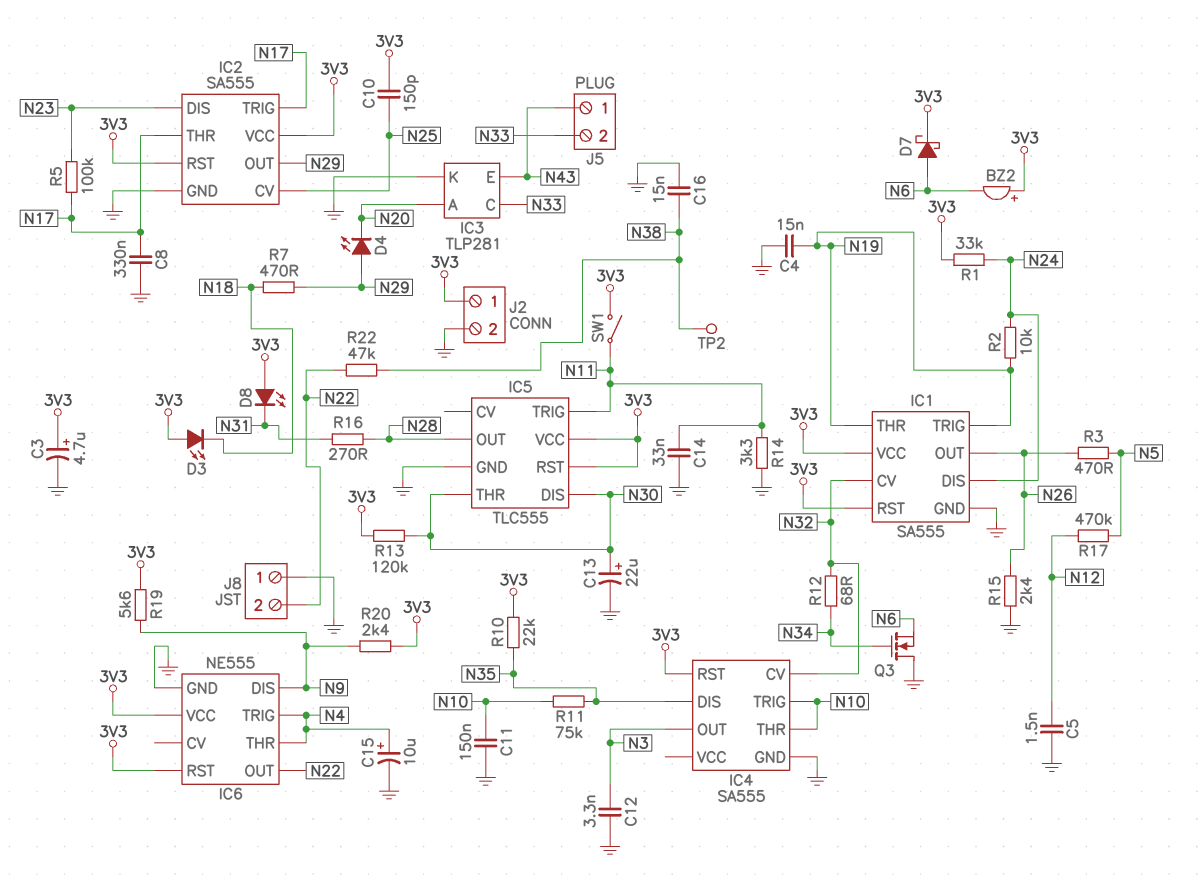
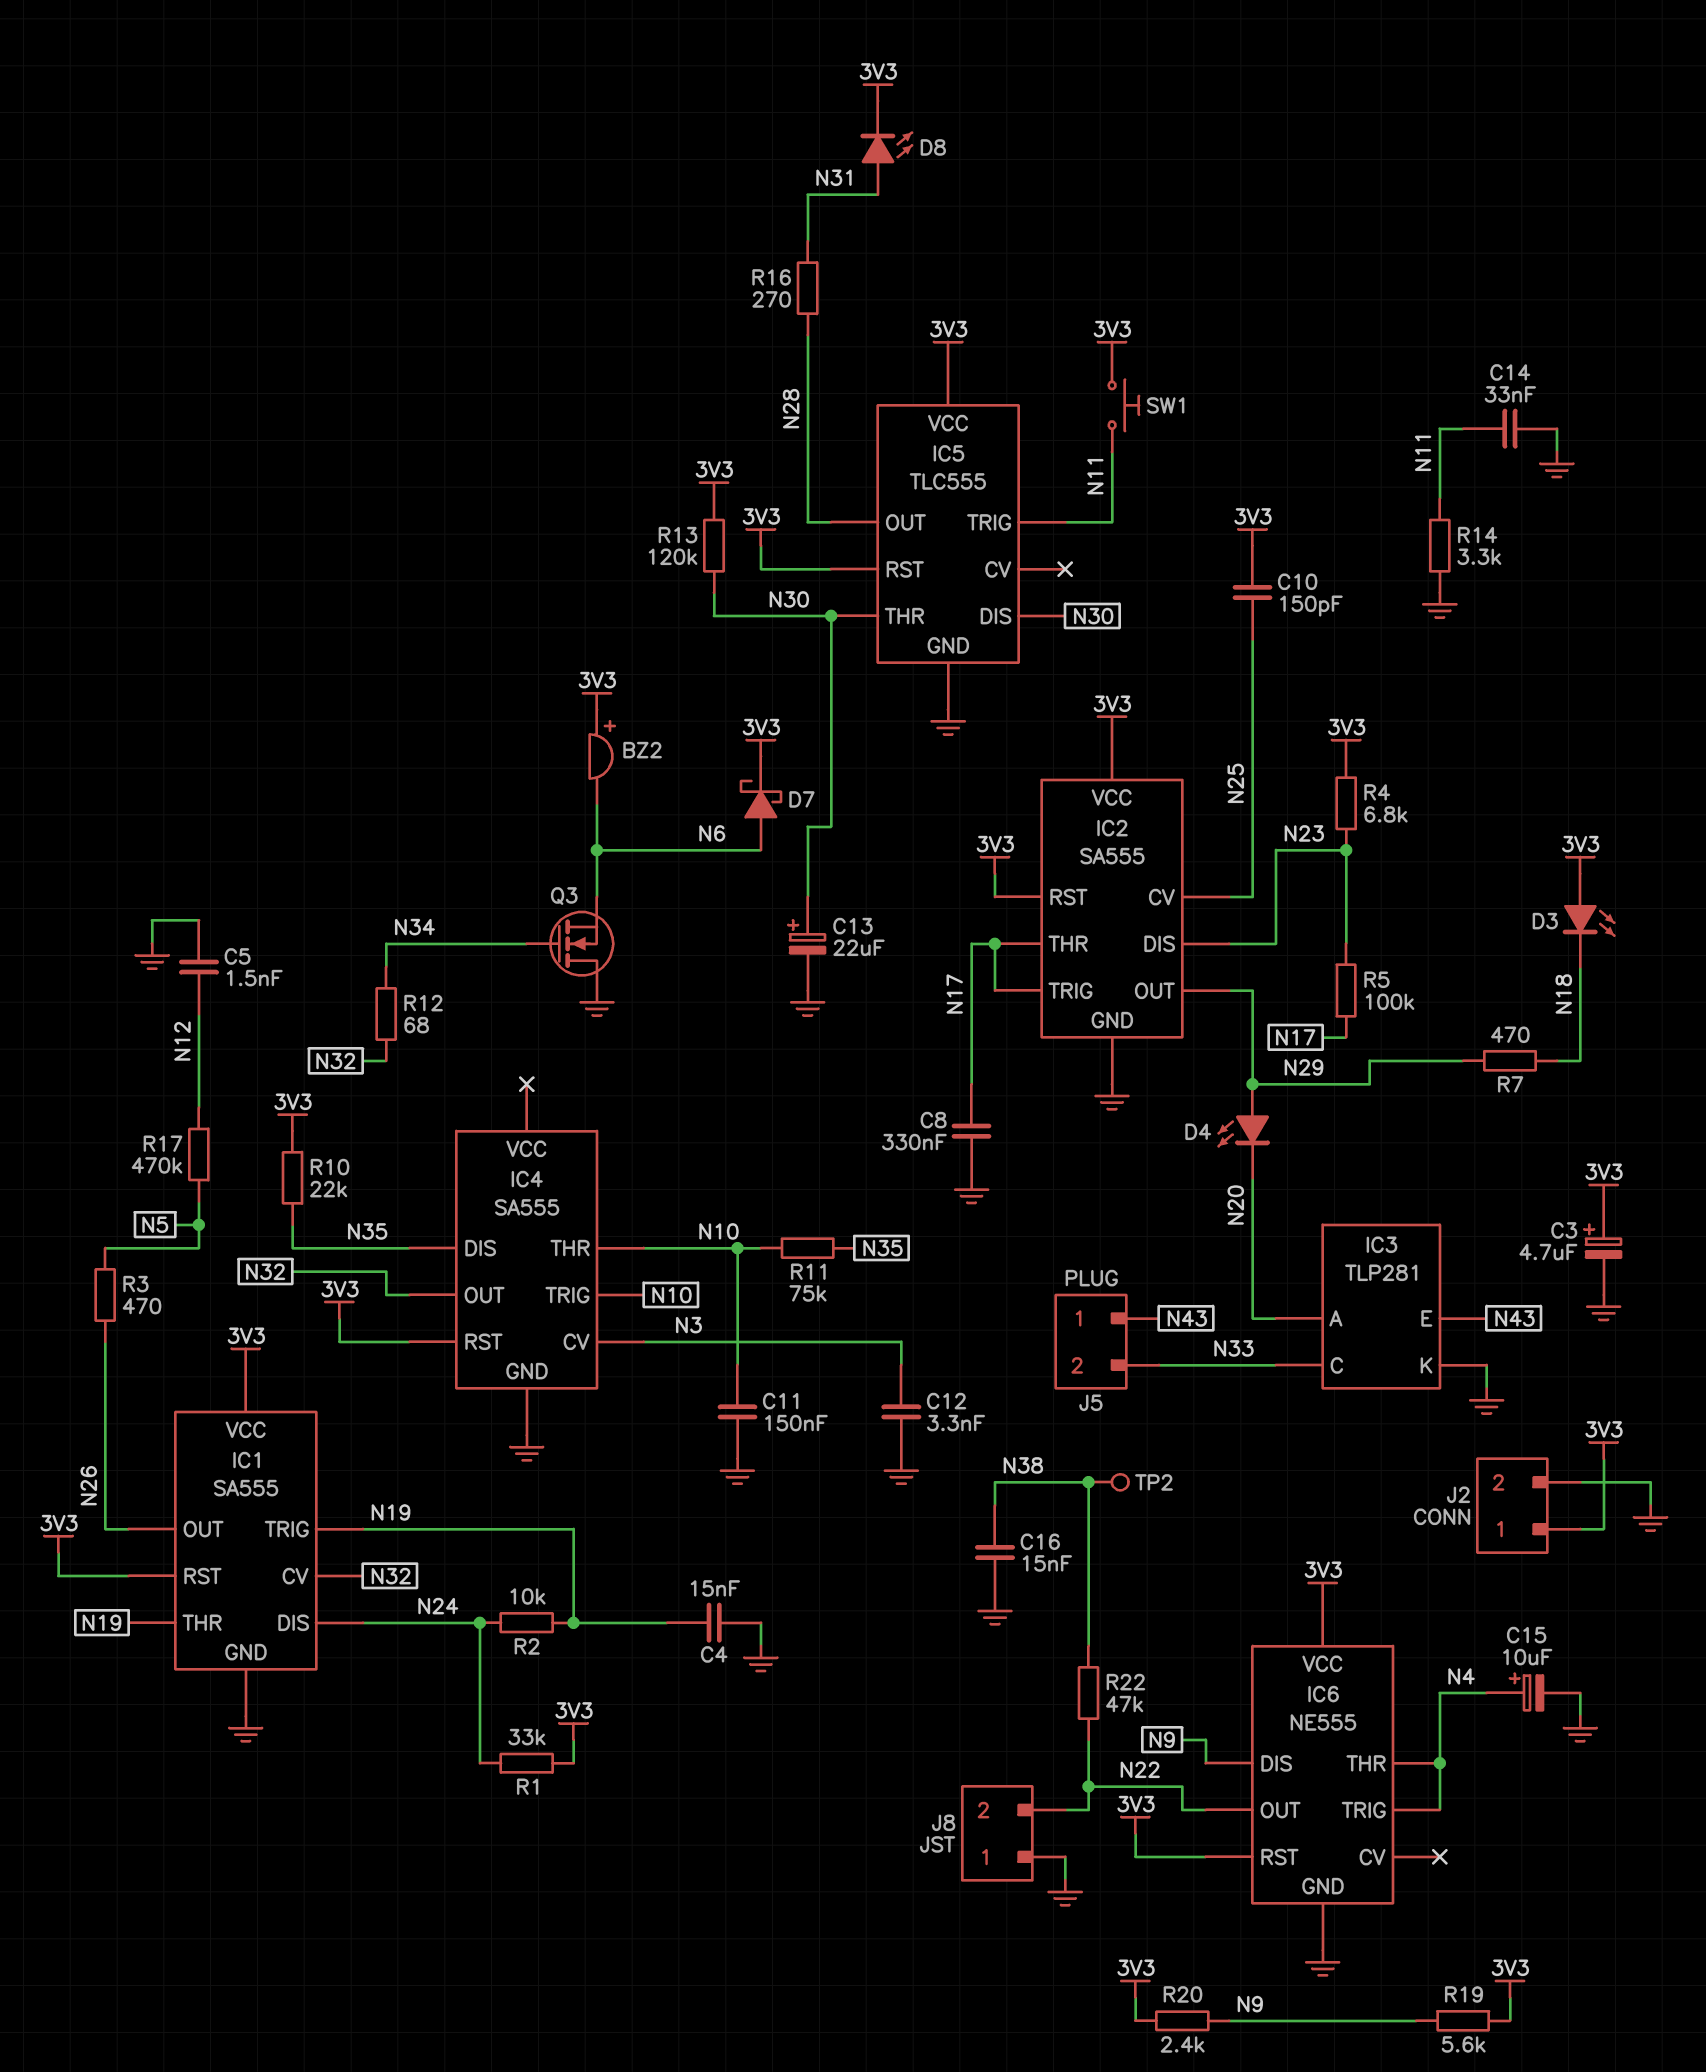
D8: LED (A 3V3, K N31) -> LED (A N31, K 3V3)
IC4 pin CV: N32 -> N3
IC4 pin OUT: N3 -> N32
R4: none -> 6.8k (3V3, N23)
R15: 2.4k (GND, N26) -> none
SW1: switch (3V3, N11) -> button (3V3, N11)

